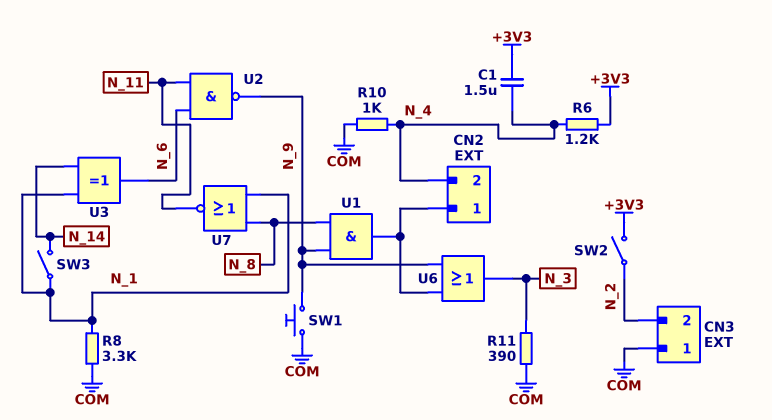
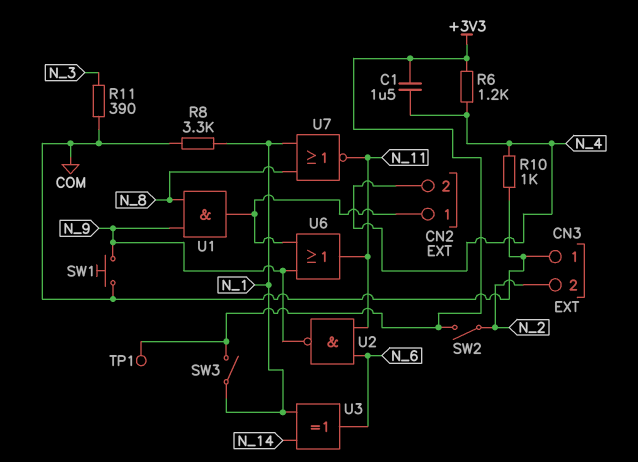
SW3: switch (N_1, N_14) -> switch (+3V3, N_1)
TP1: none -> test point (+3V3)
U6: OR (in CN2/1, in N_9, out N_3) -> OR (in CN2/1, in N_9, out N_11)

